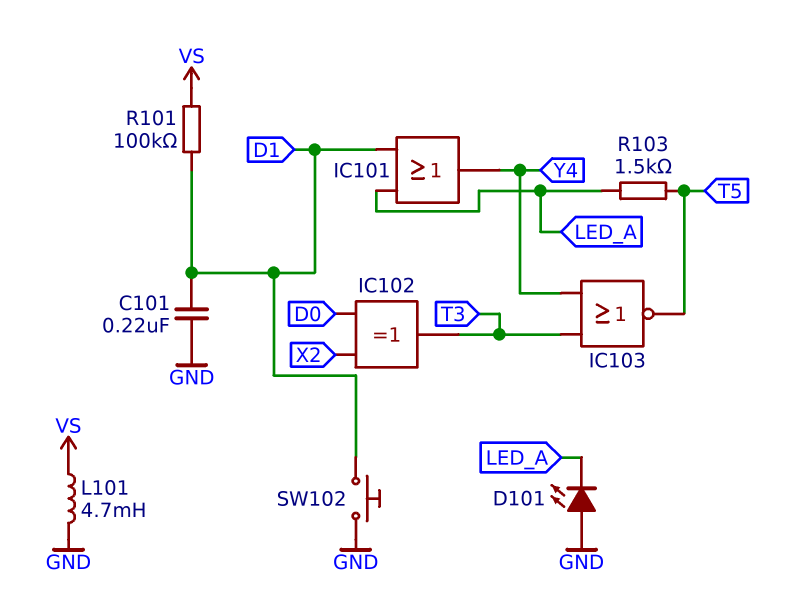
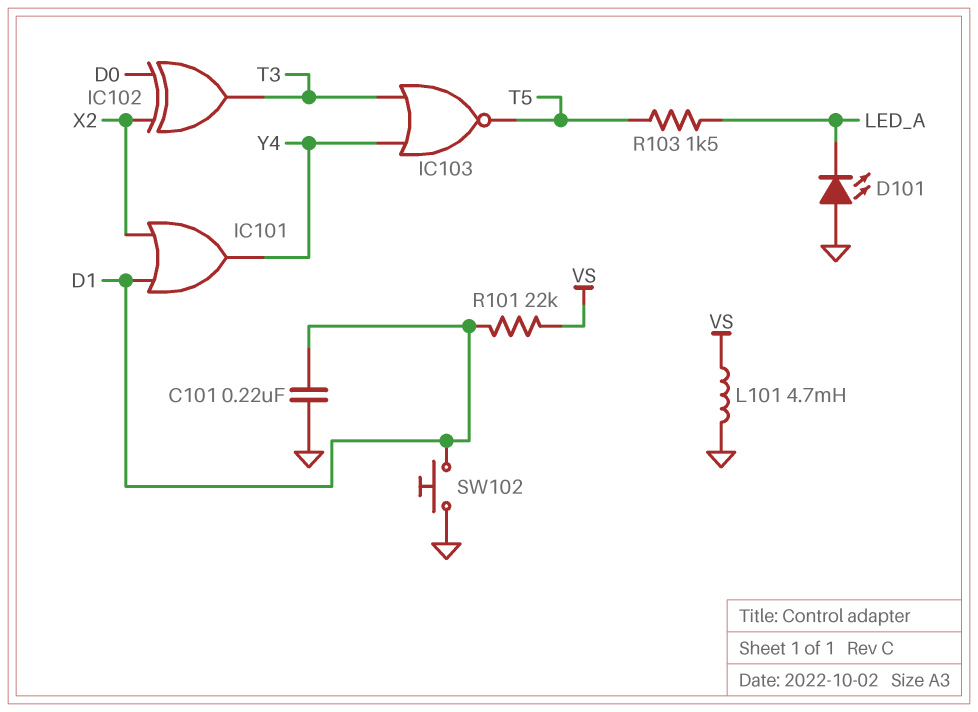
IC101: OR (in D1, in LED_A, out Y4) -> OR (in D1, in X2, out Y4)
R101: 100k (D1, VS) -> 22k (D1, VS)

